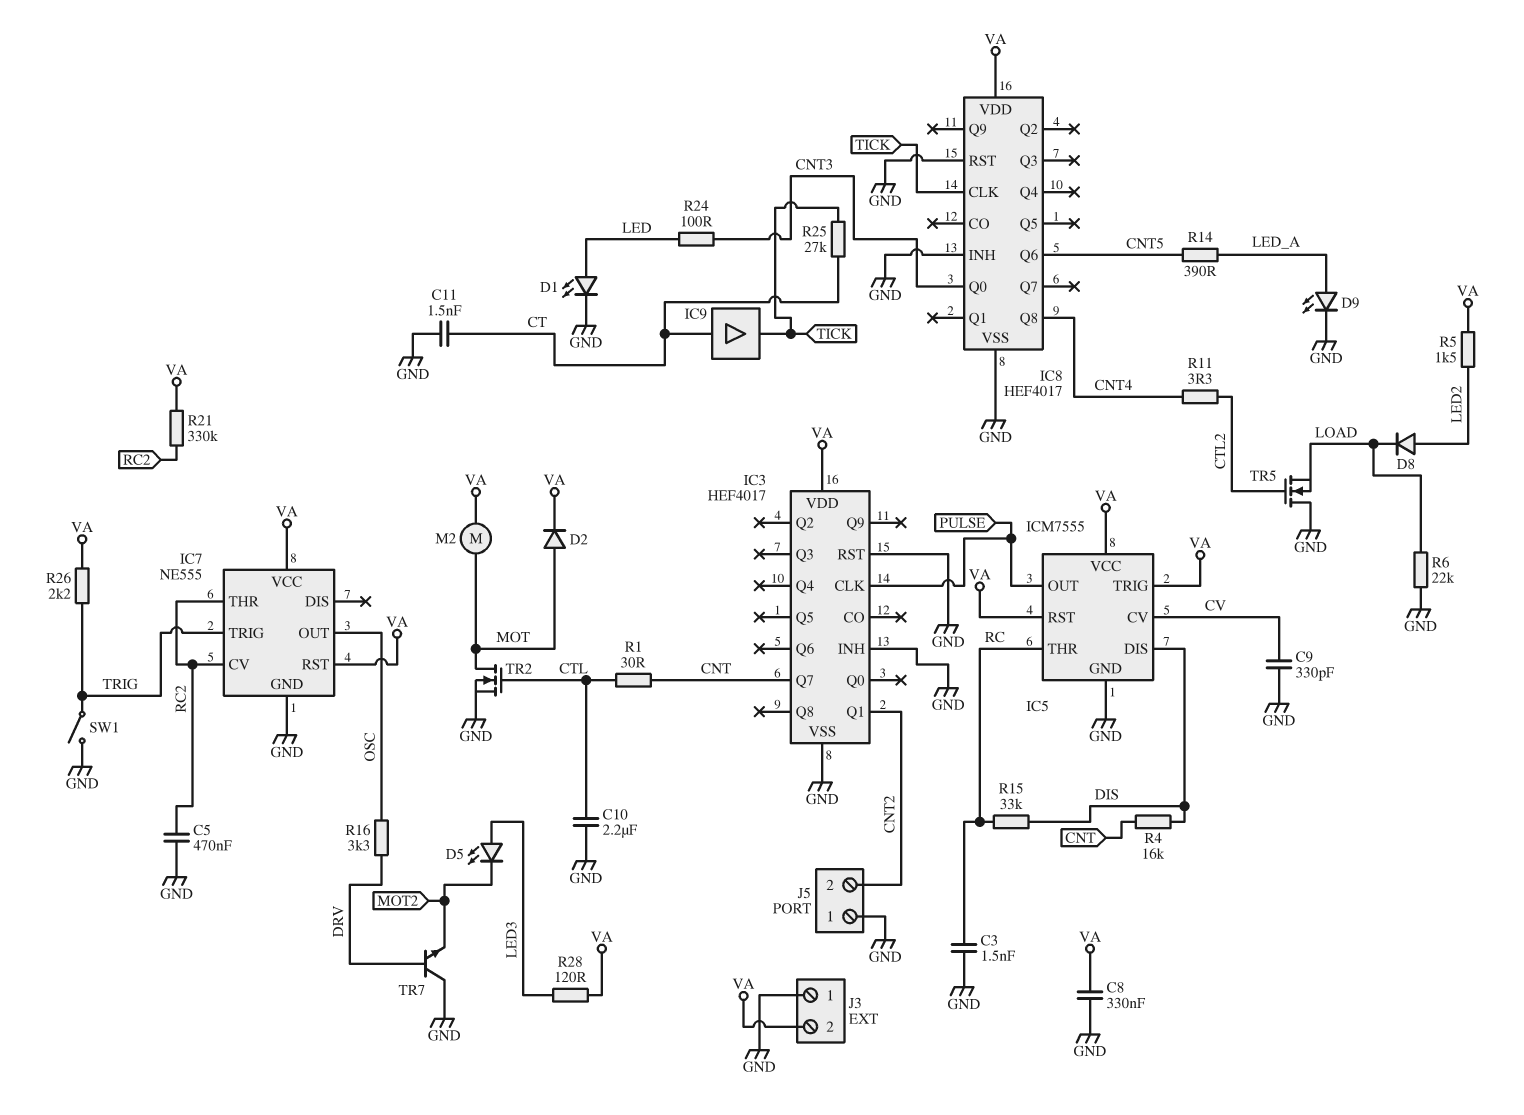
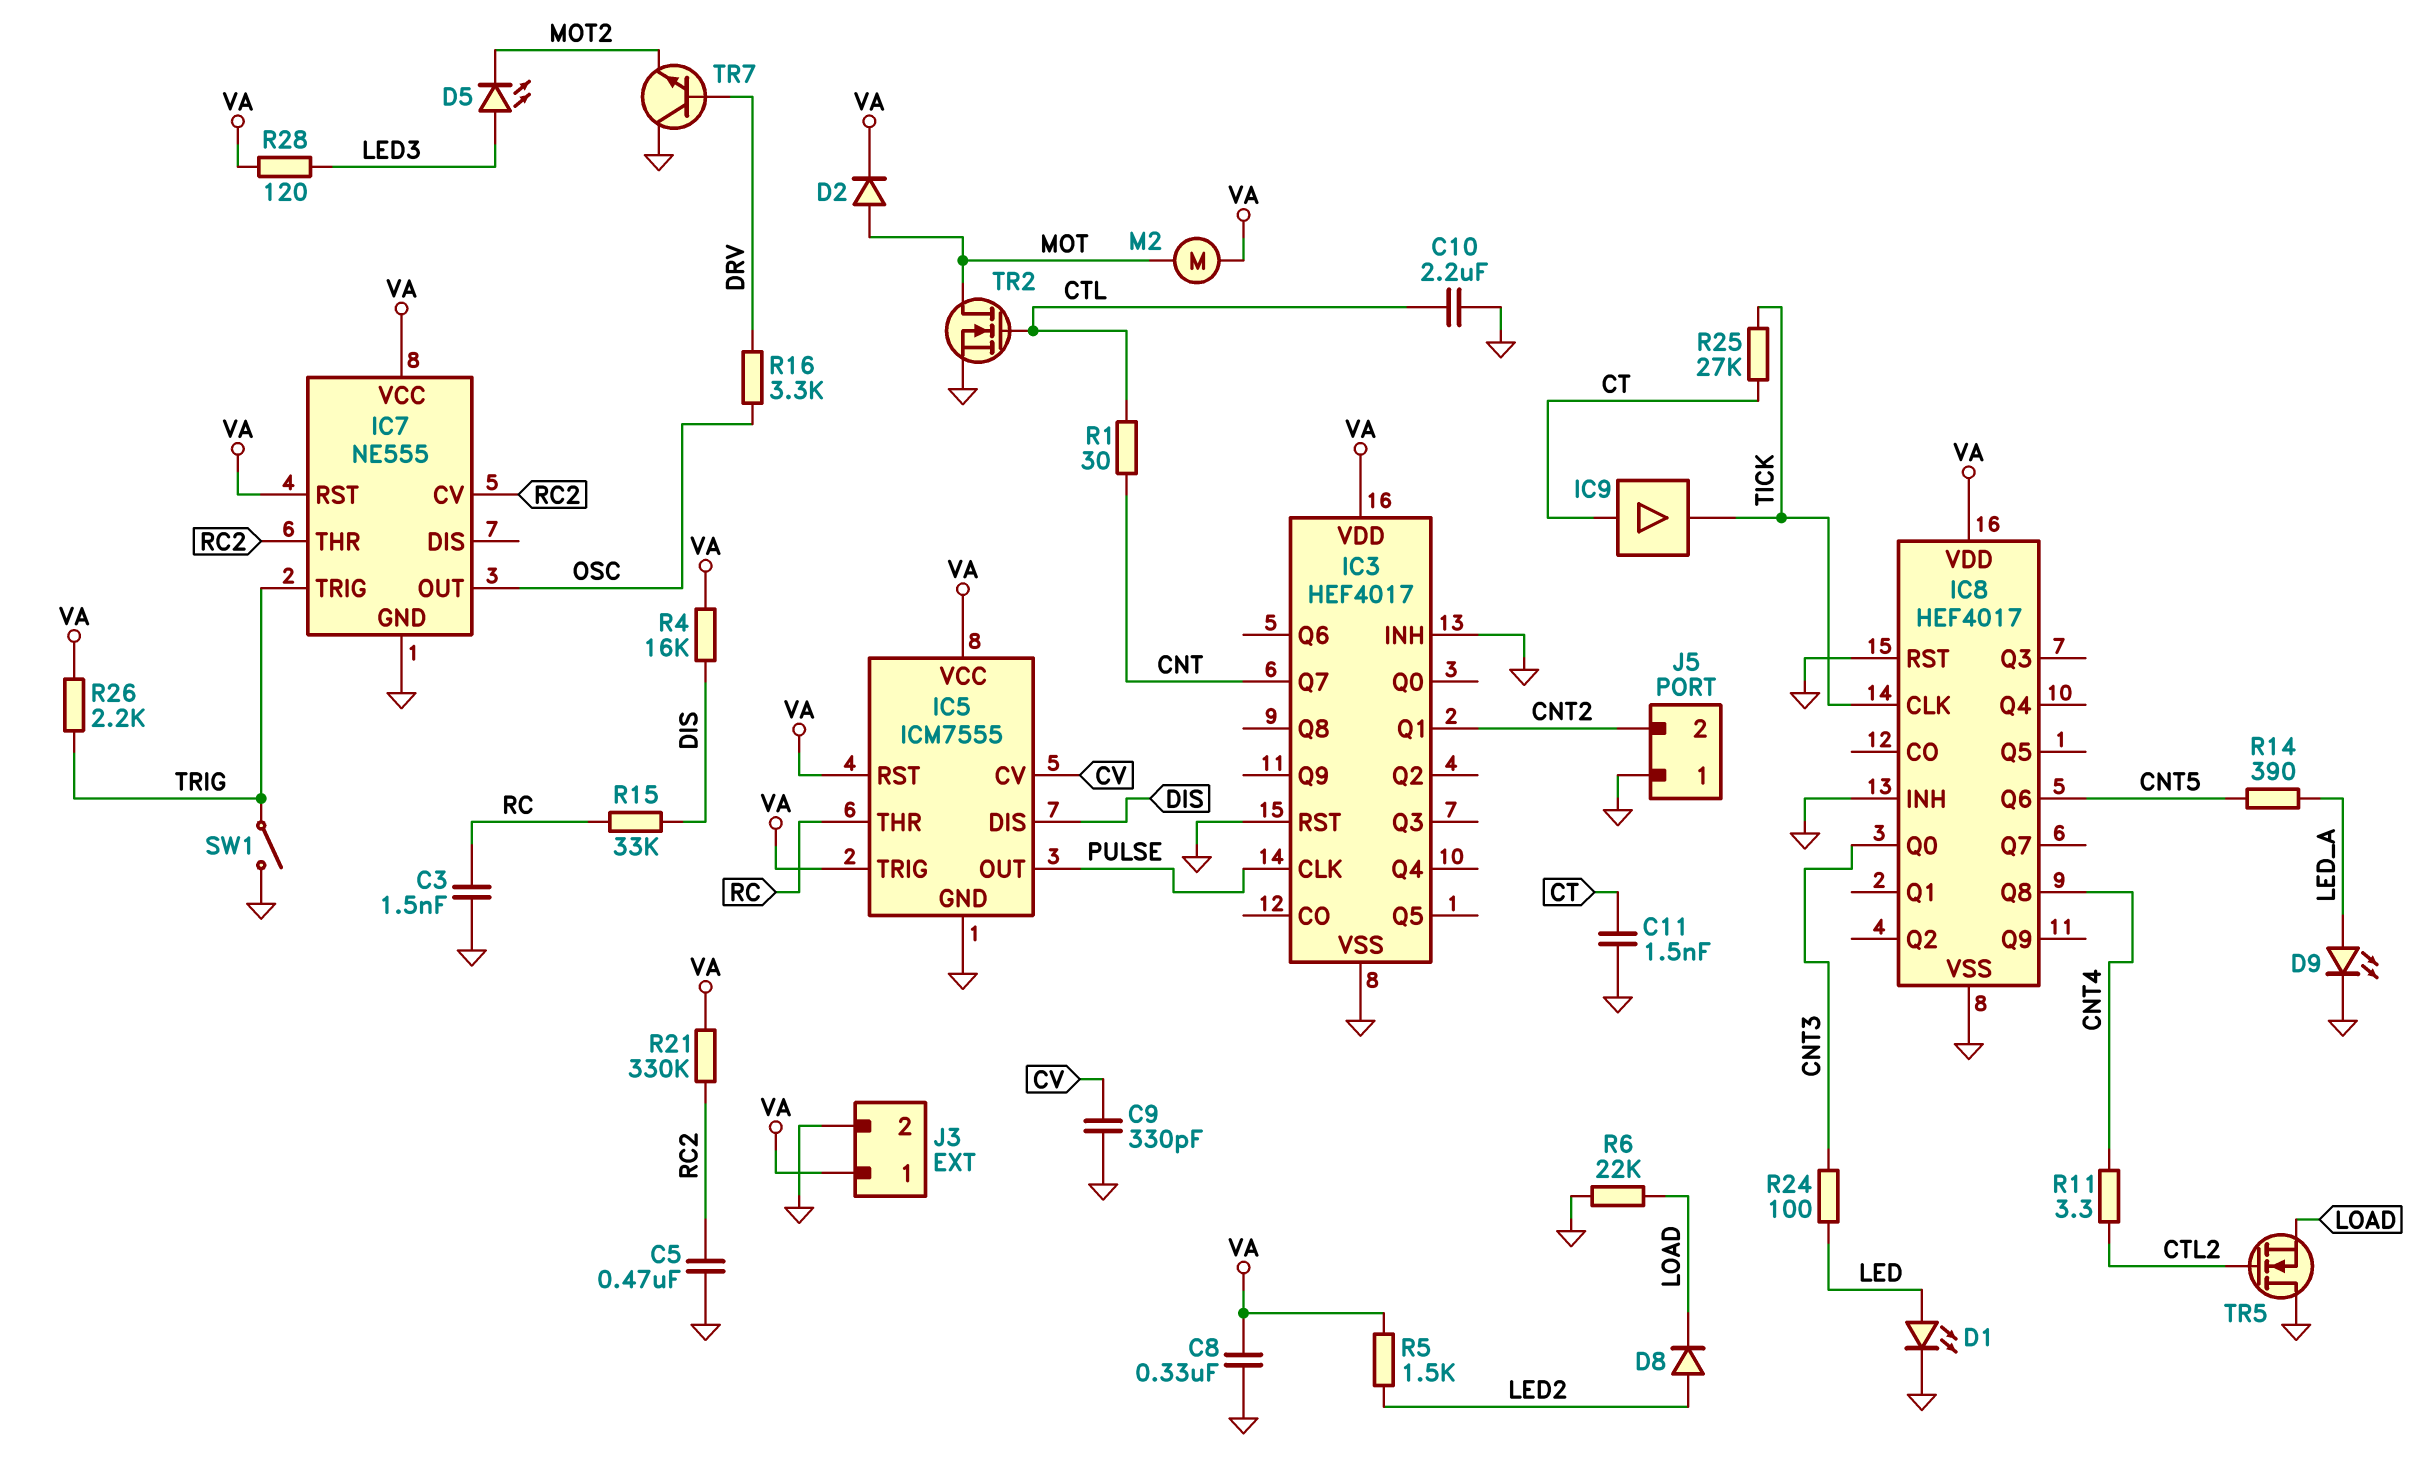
J3 pin 1: GND -> VA
J3 pin 2: VA -> GND
R4: 16k (CNT, DIS) -> 16k (DIS, VA)

